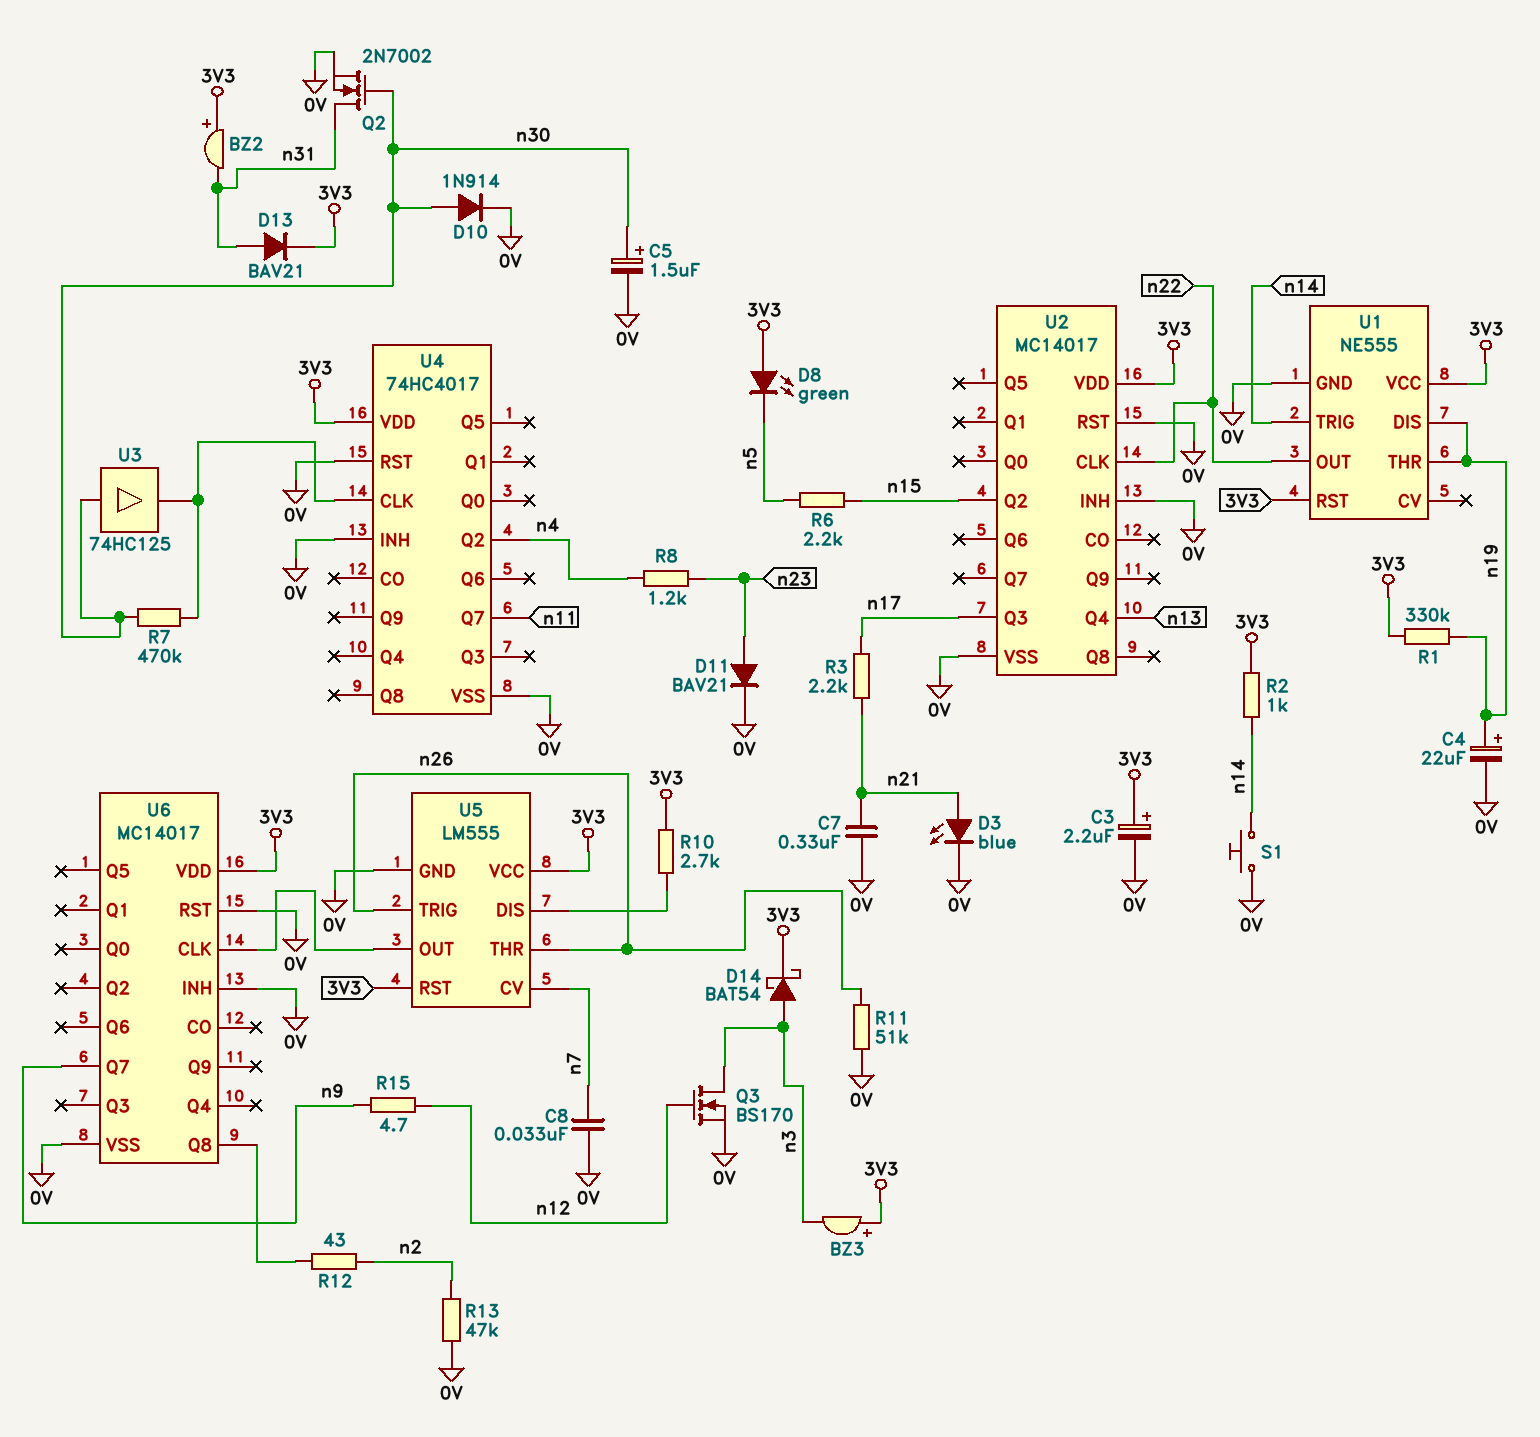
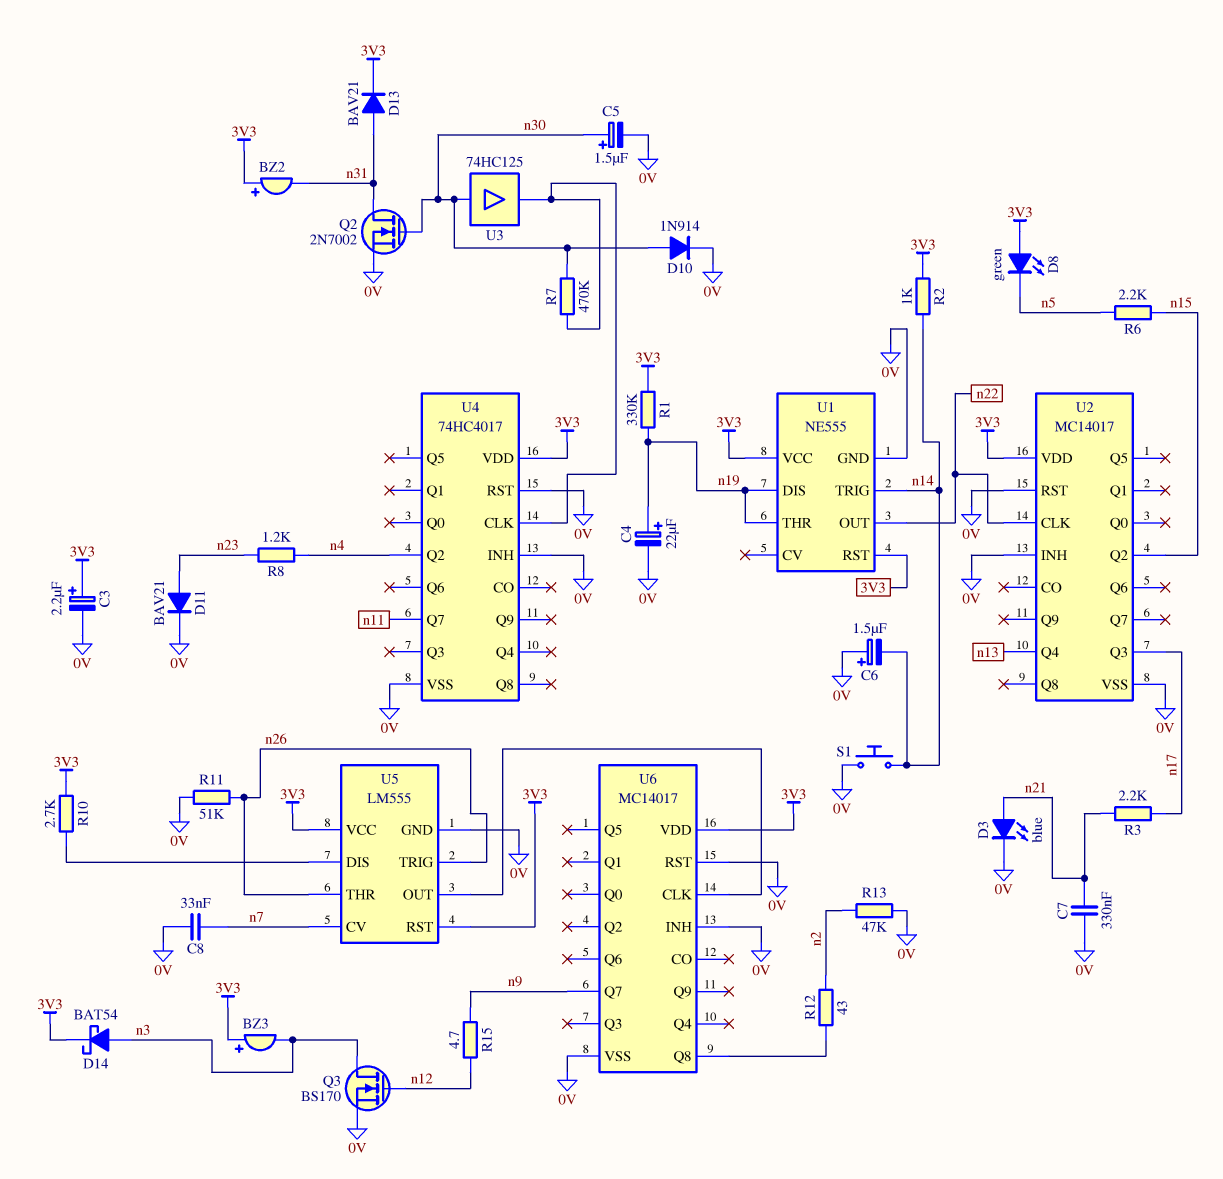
C6: none -> 1.5uF (plus 0V, minus n14)

